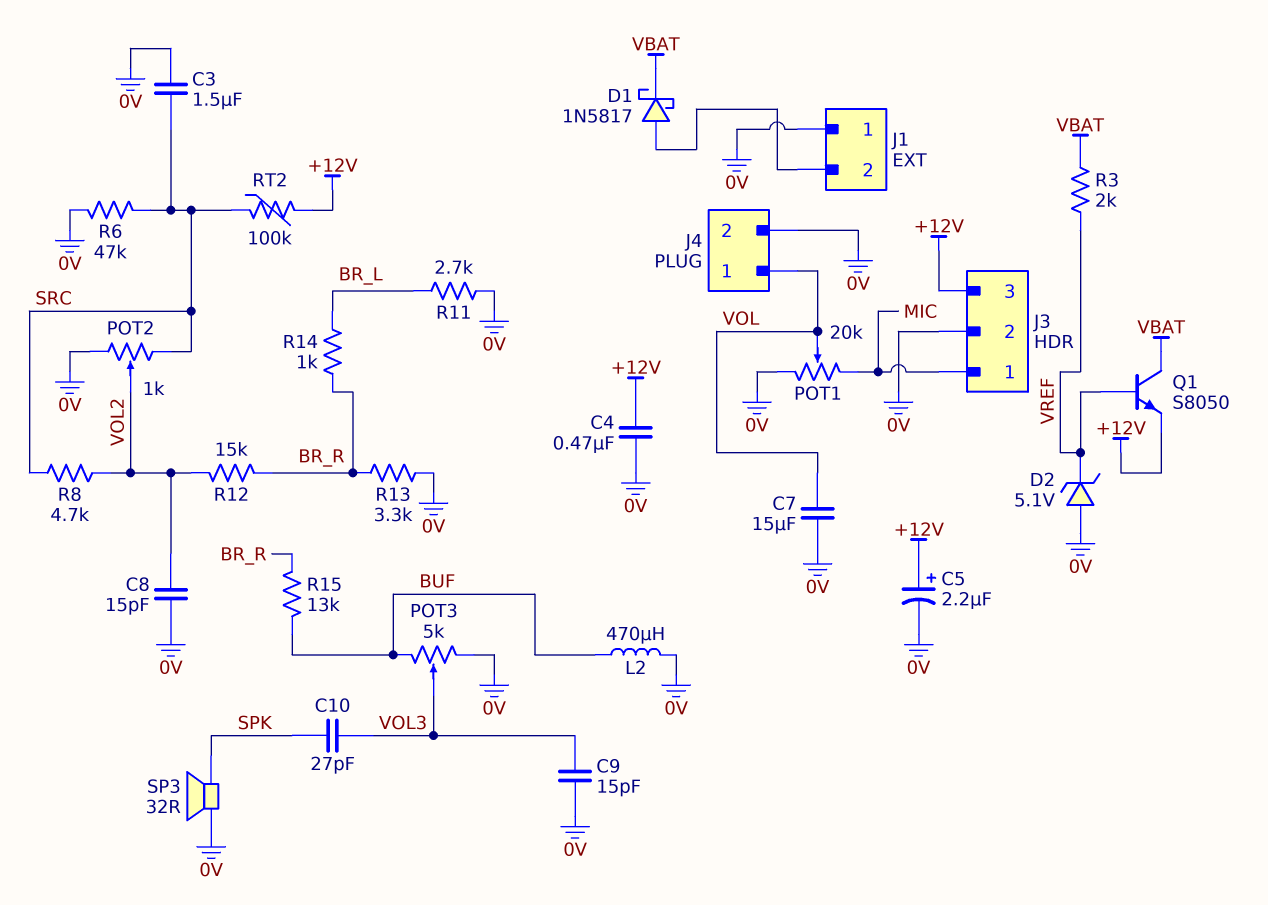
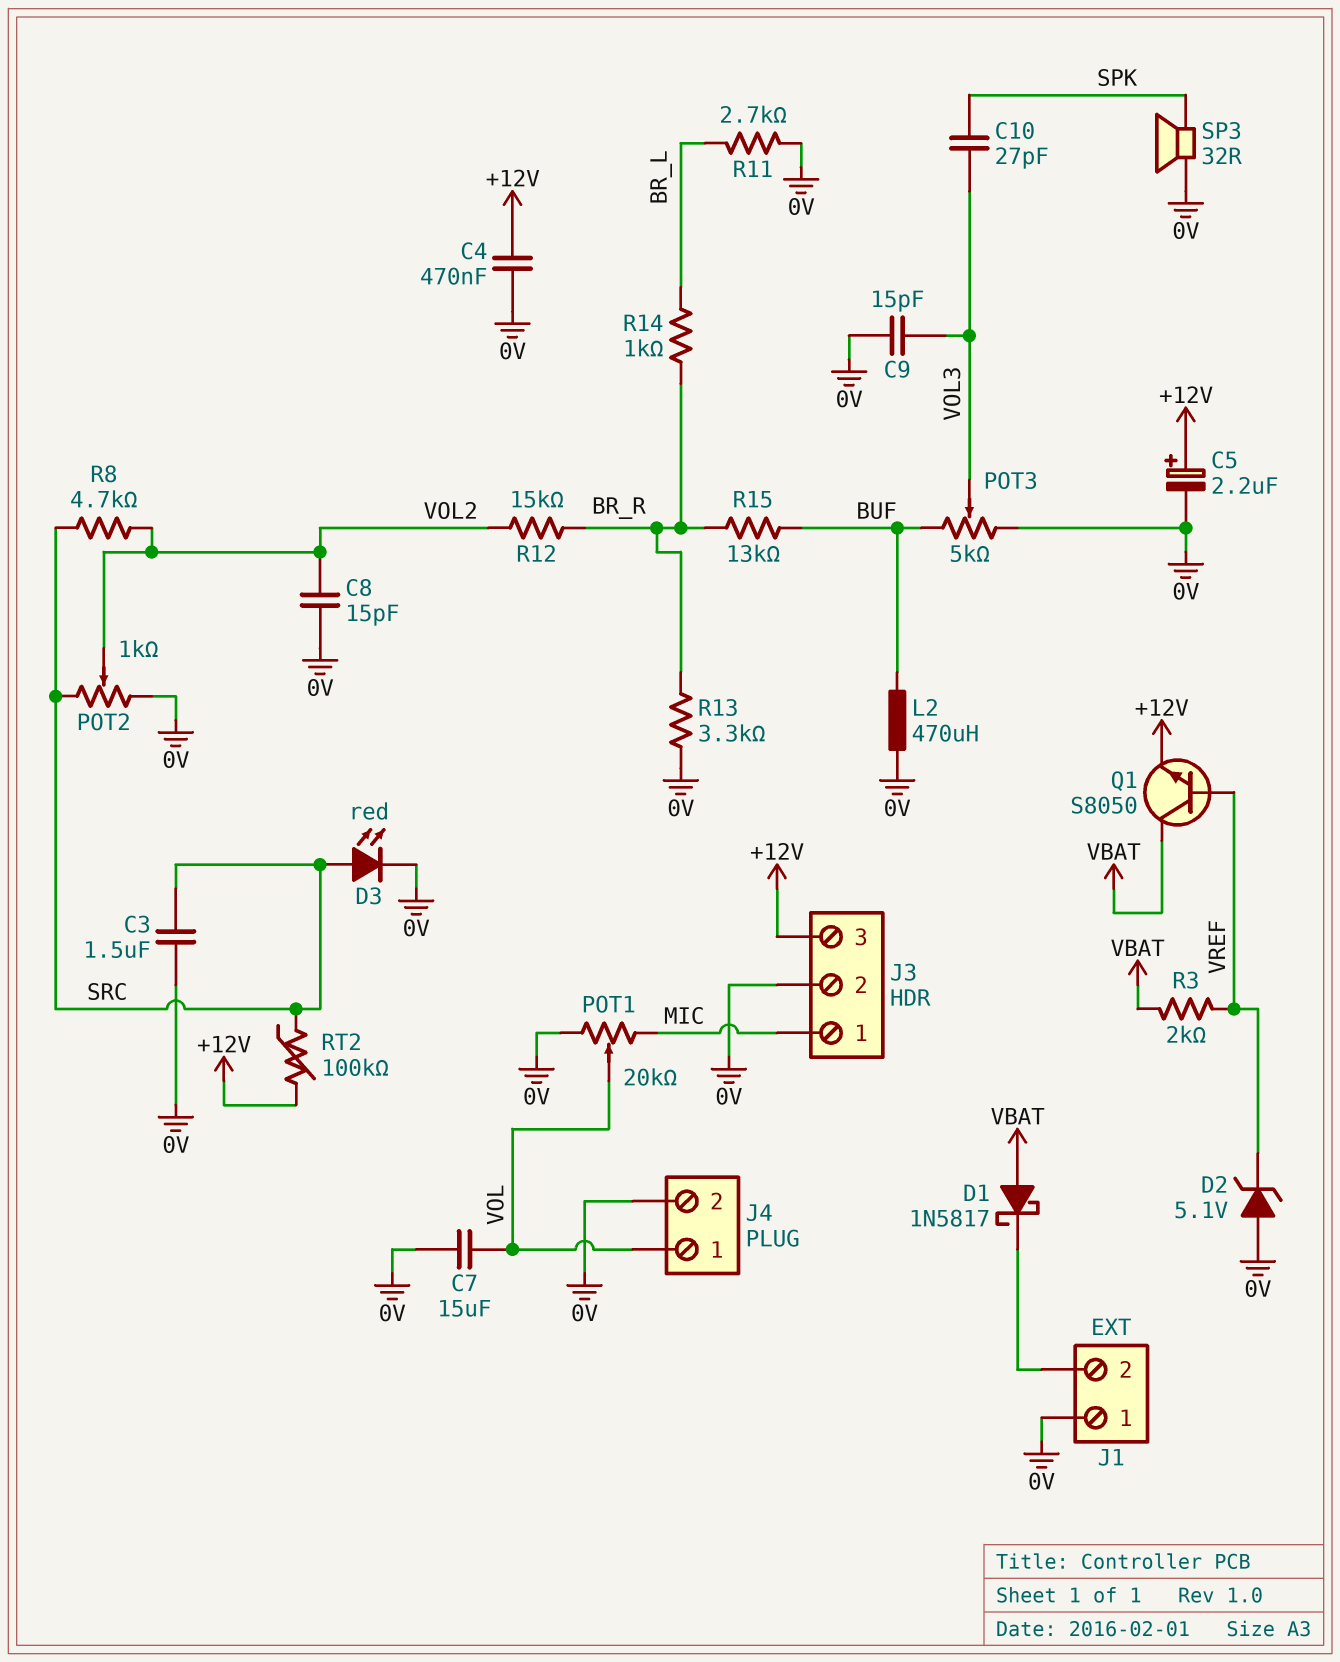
D1: schottky 1N5817 (A J1/2, K VBAT) -> schottky 1N5817 (A VBAT, K J1/2)
D3: none -> LED red (A SRC, K 0V)
R6: 47k (0V, SRC) -> none

